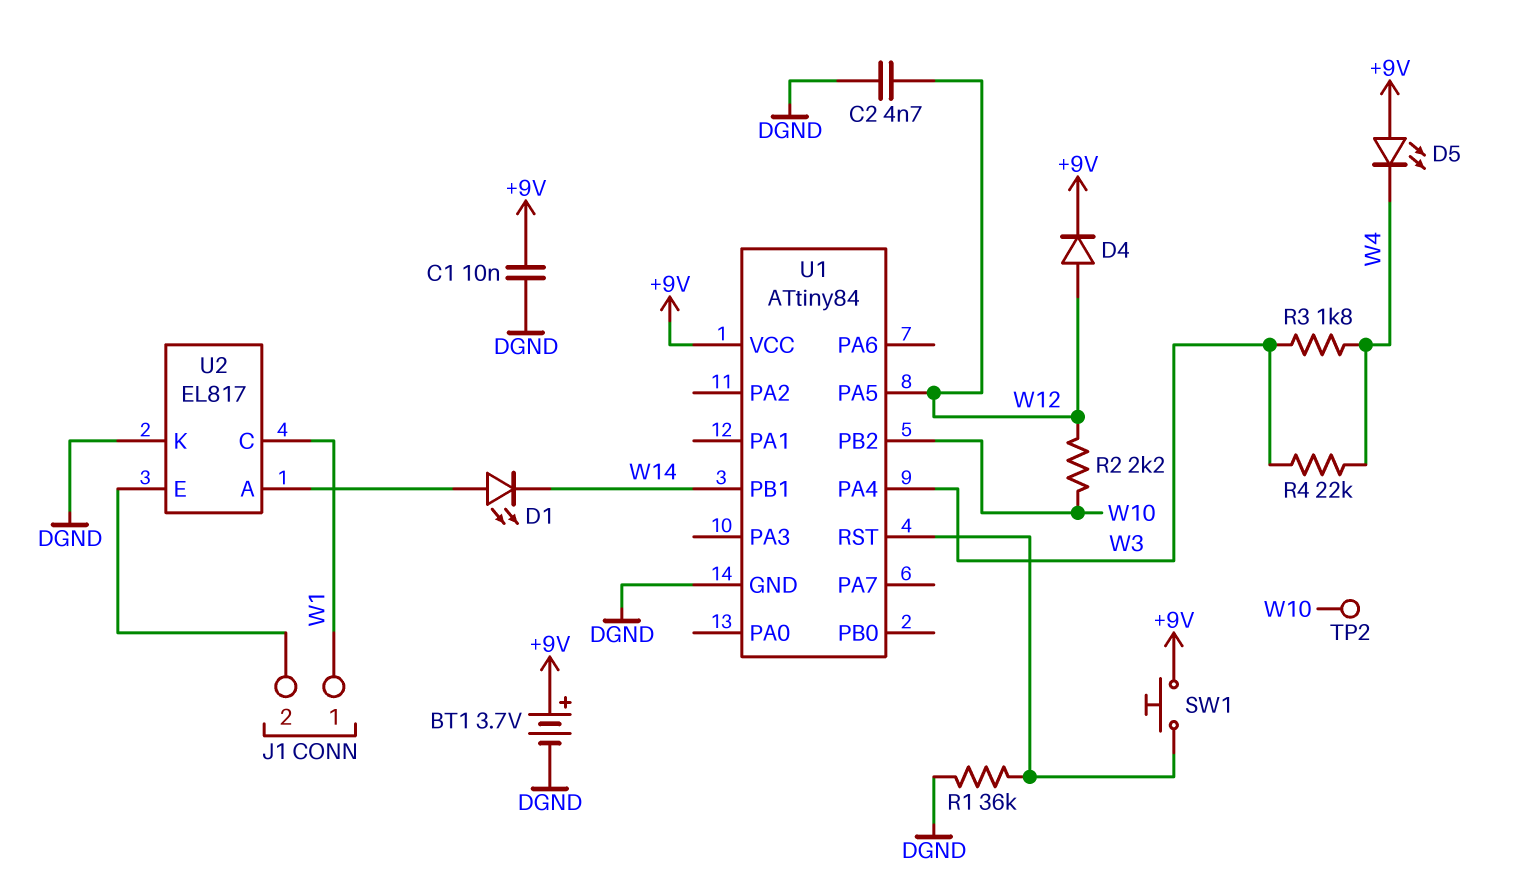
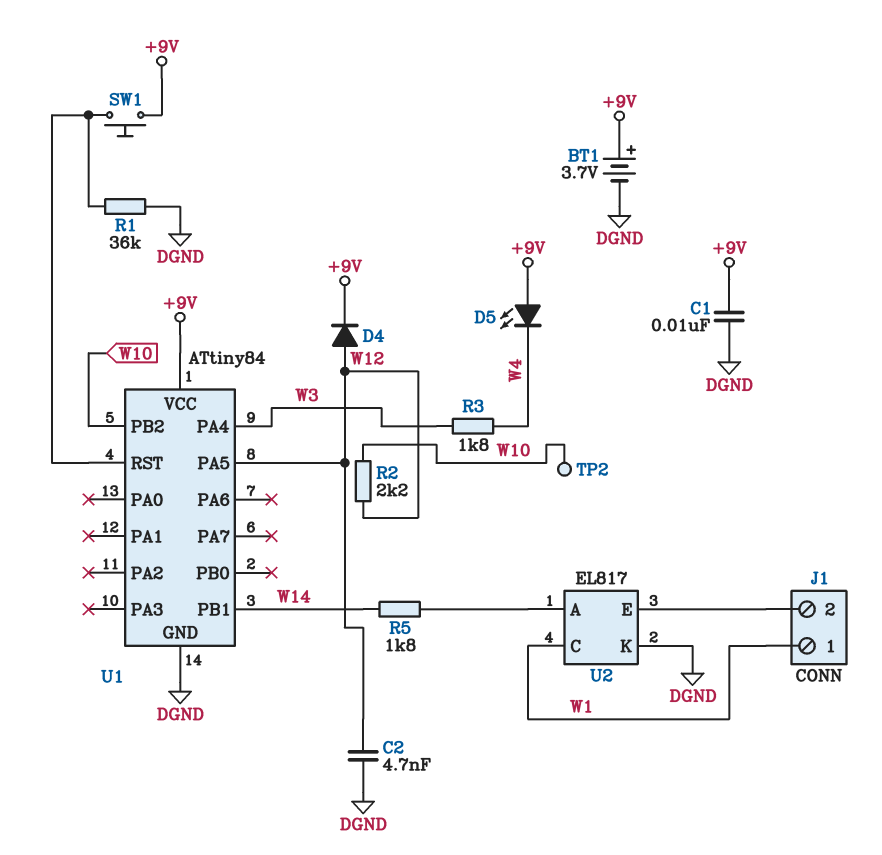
D1: LED (A U2/A, K W14) -> none
R4: 22k (W3, W4) -> none
R5: none -> 1.8k (U2/A, W14)

